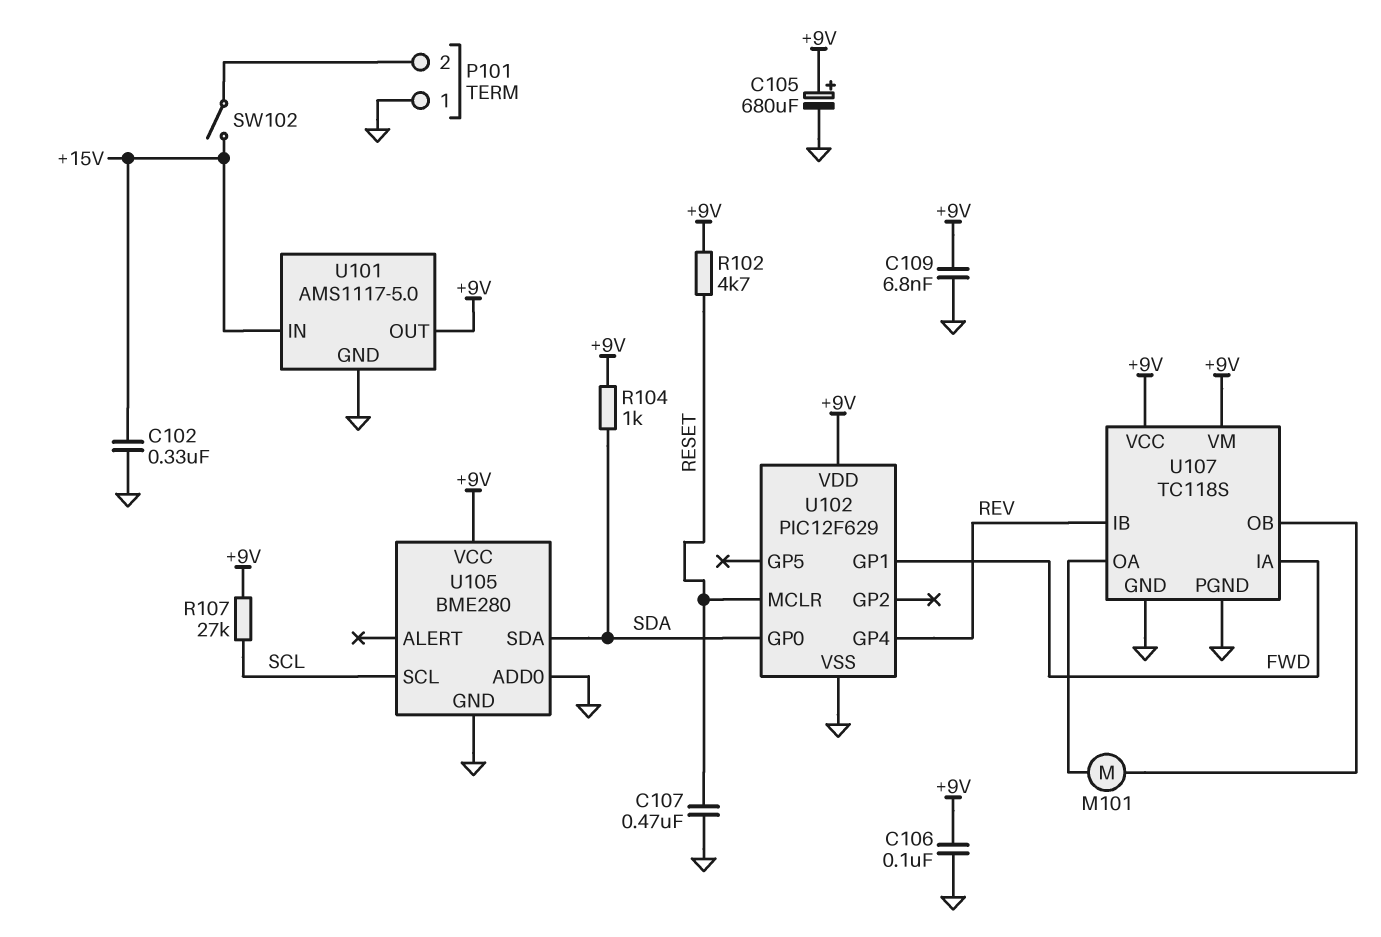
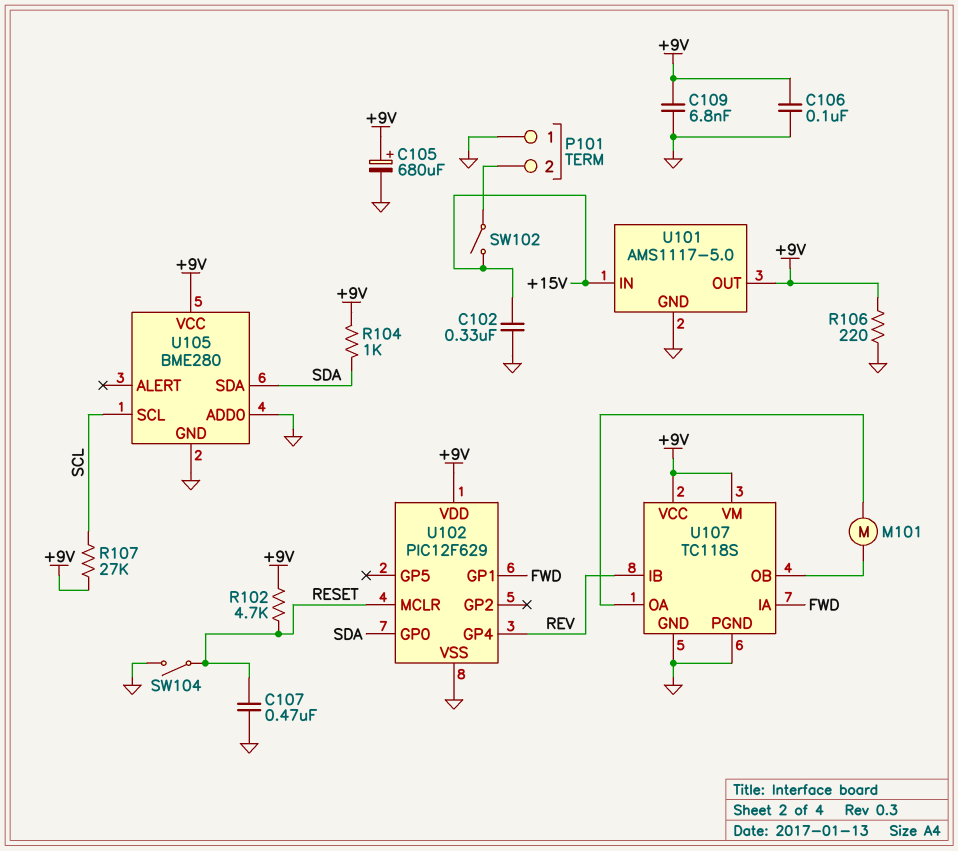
R106: none -> 220 (+9V, GND)
SW104: none -> switch (GND, RESET)

